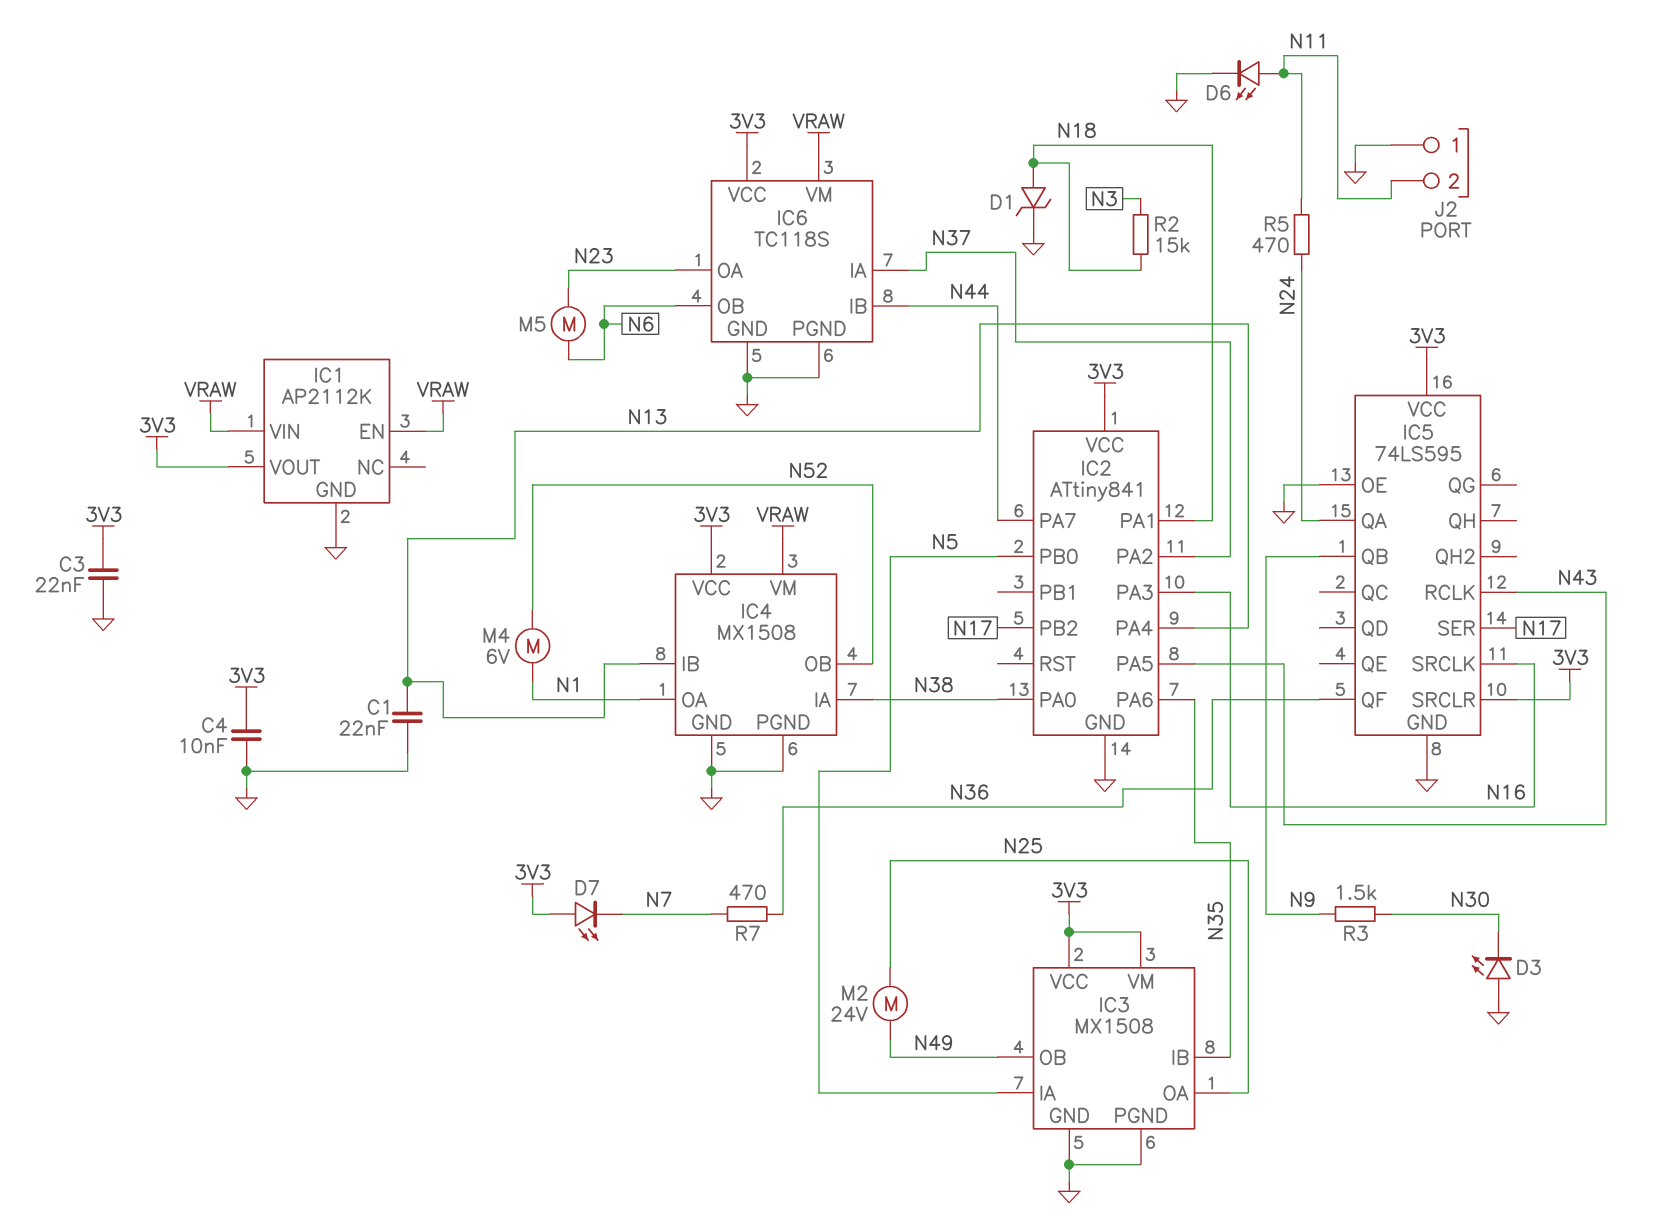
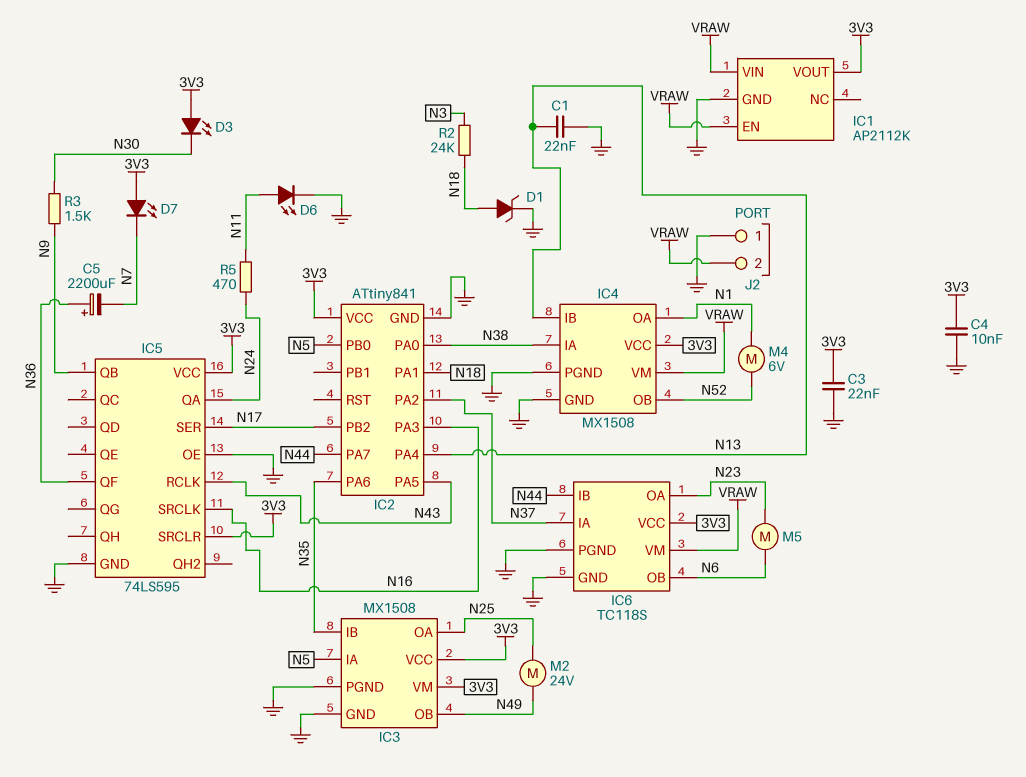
C5: none -> 2200uF (plus N36, minus N7)
D3: LED (A GND, K N30) -> LED (A 3V3, K N30)
J2 pin 2: N11 -> VRAW
R2: 15k (N3, N18) -> 24k (N3, N18)
R7: 470 (N7, N36) -> none

